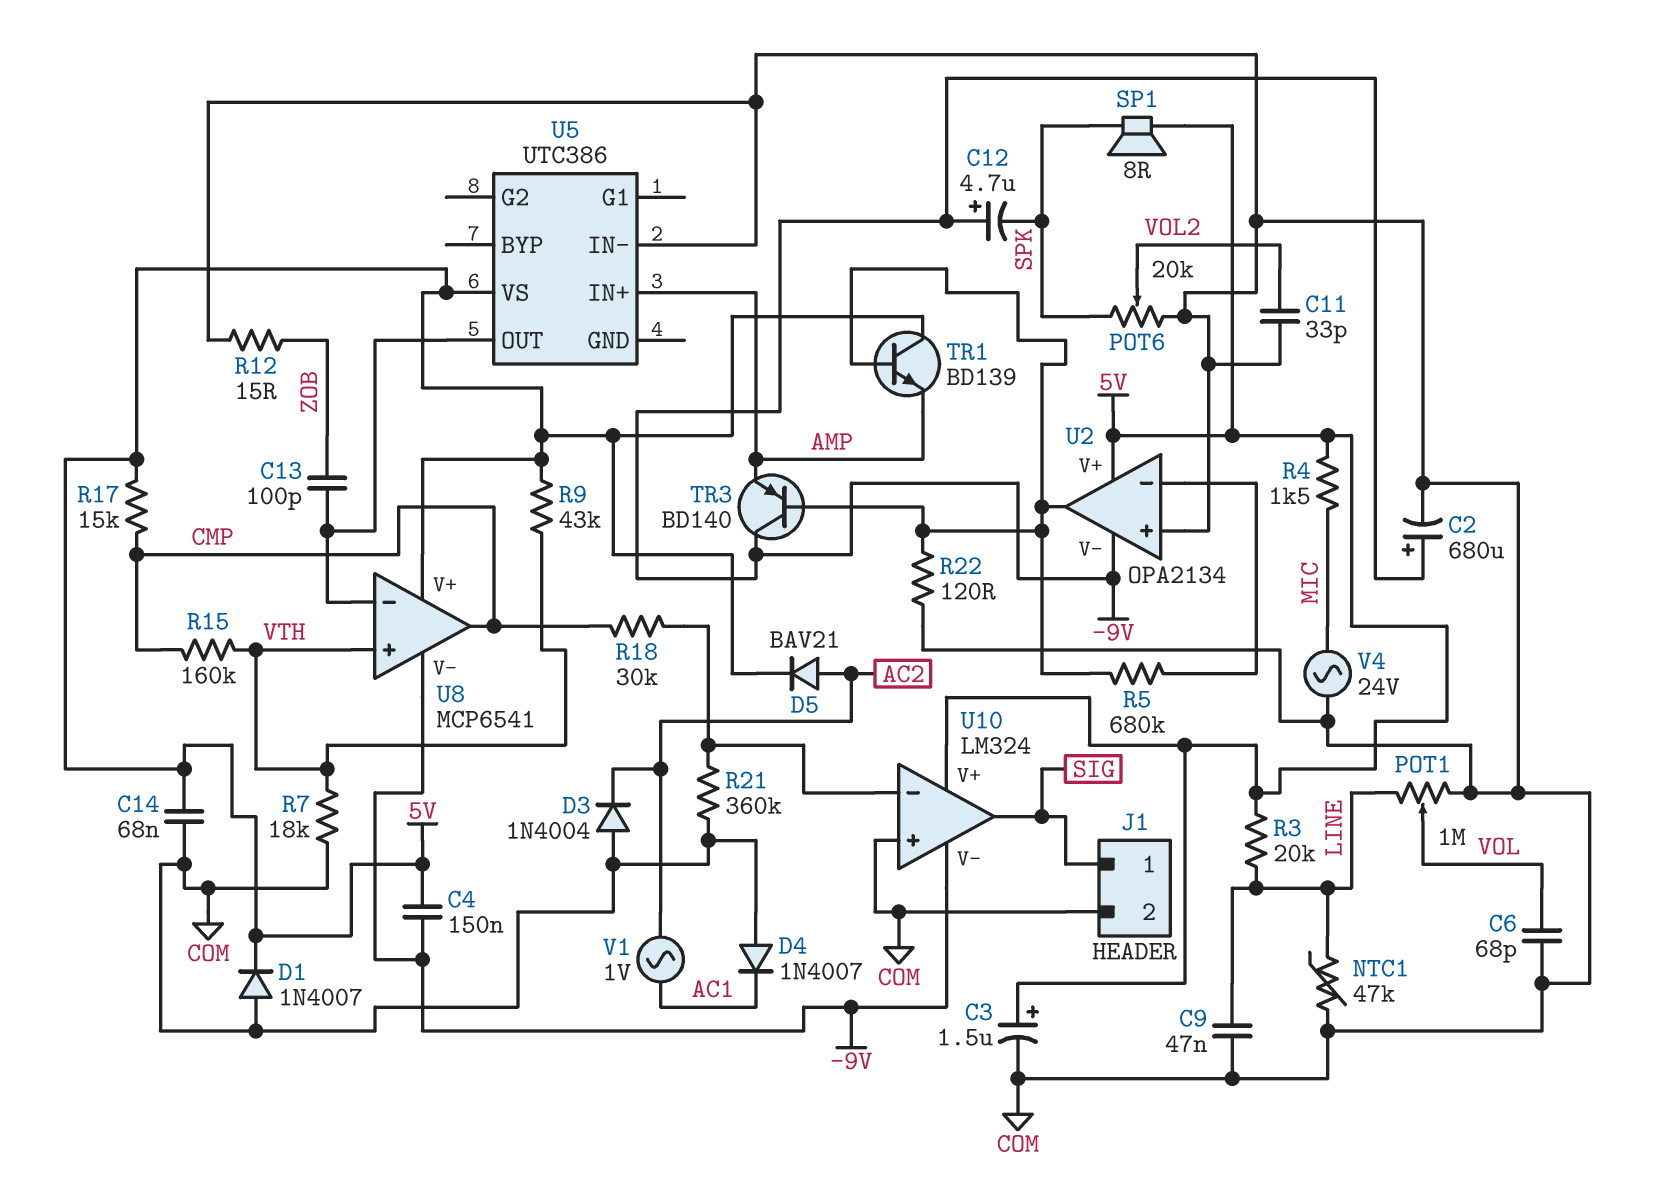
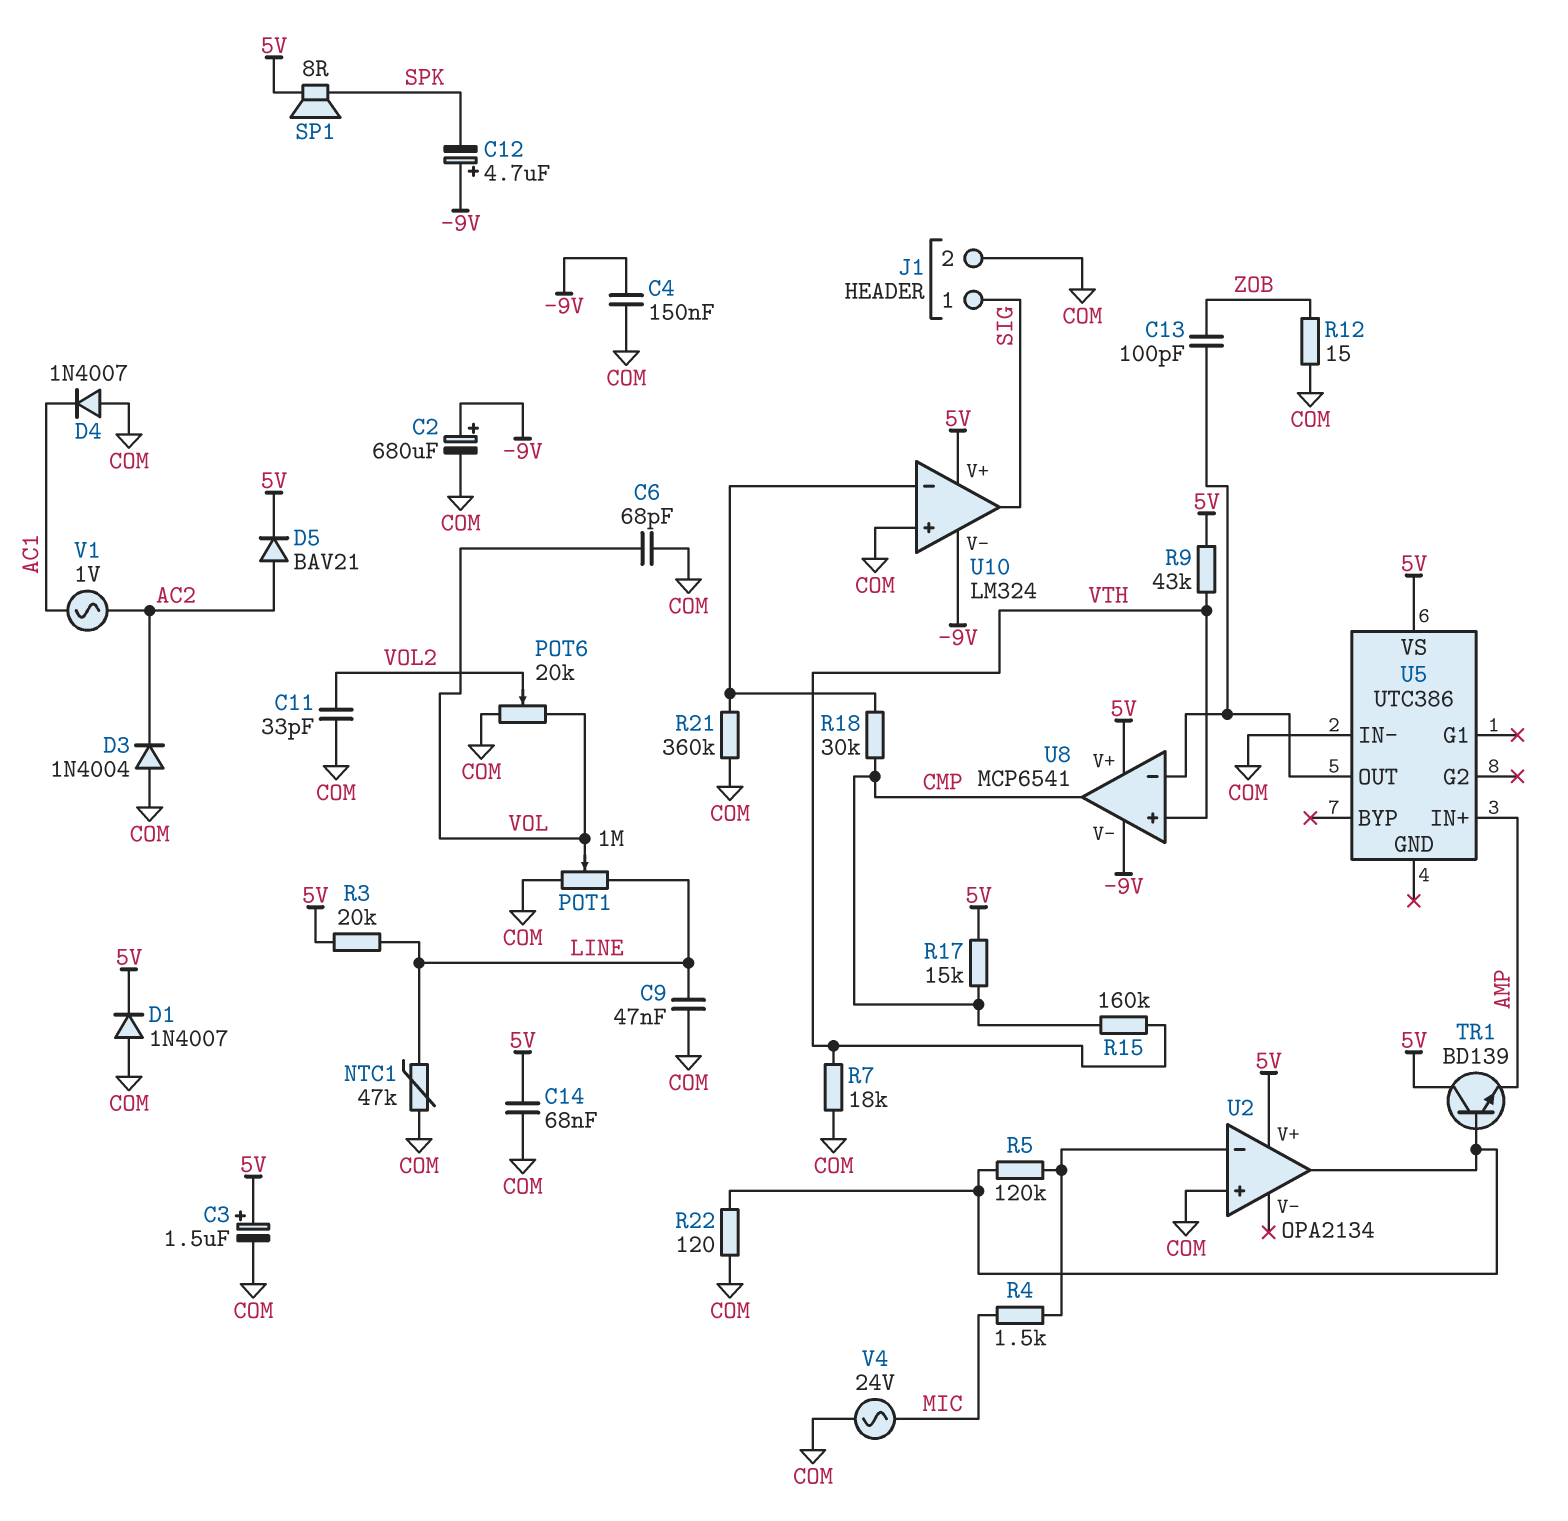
C4: 150nF (-9V, 5V) -> 150nF (-9V, COM)
POT6: 20k (COM, SPK, wiper VOL2) -> 20k (COM, VOL, wiper VOL2)
R4: 1.5k (5V, MIC) -> 1.5k (MIC, U2/in-)
R5: 680k (U2/in-, U2/out) -> 120k (U2/in-, U2/out)
TR3: PNP BD140 (B U2/out, C -9V, E AMP) -> none
U2 pin V-: -9V -> none

